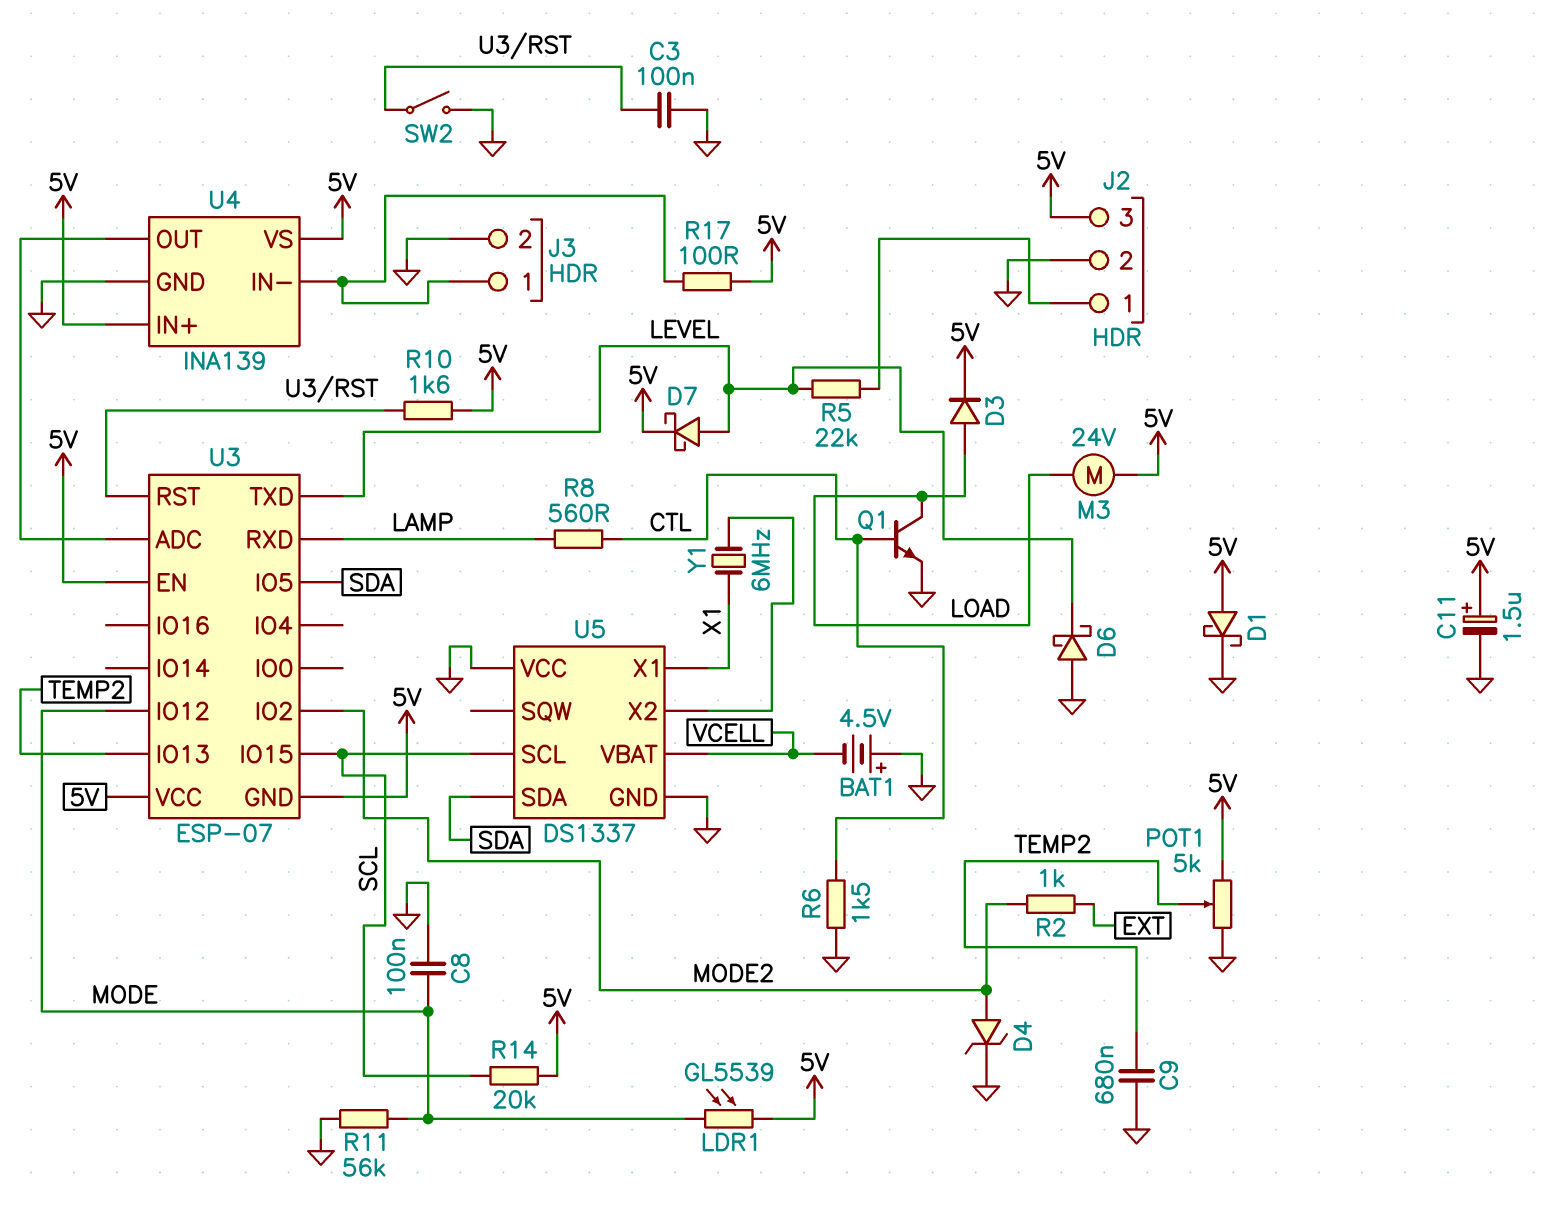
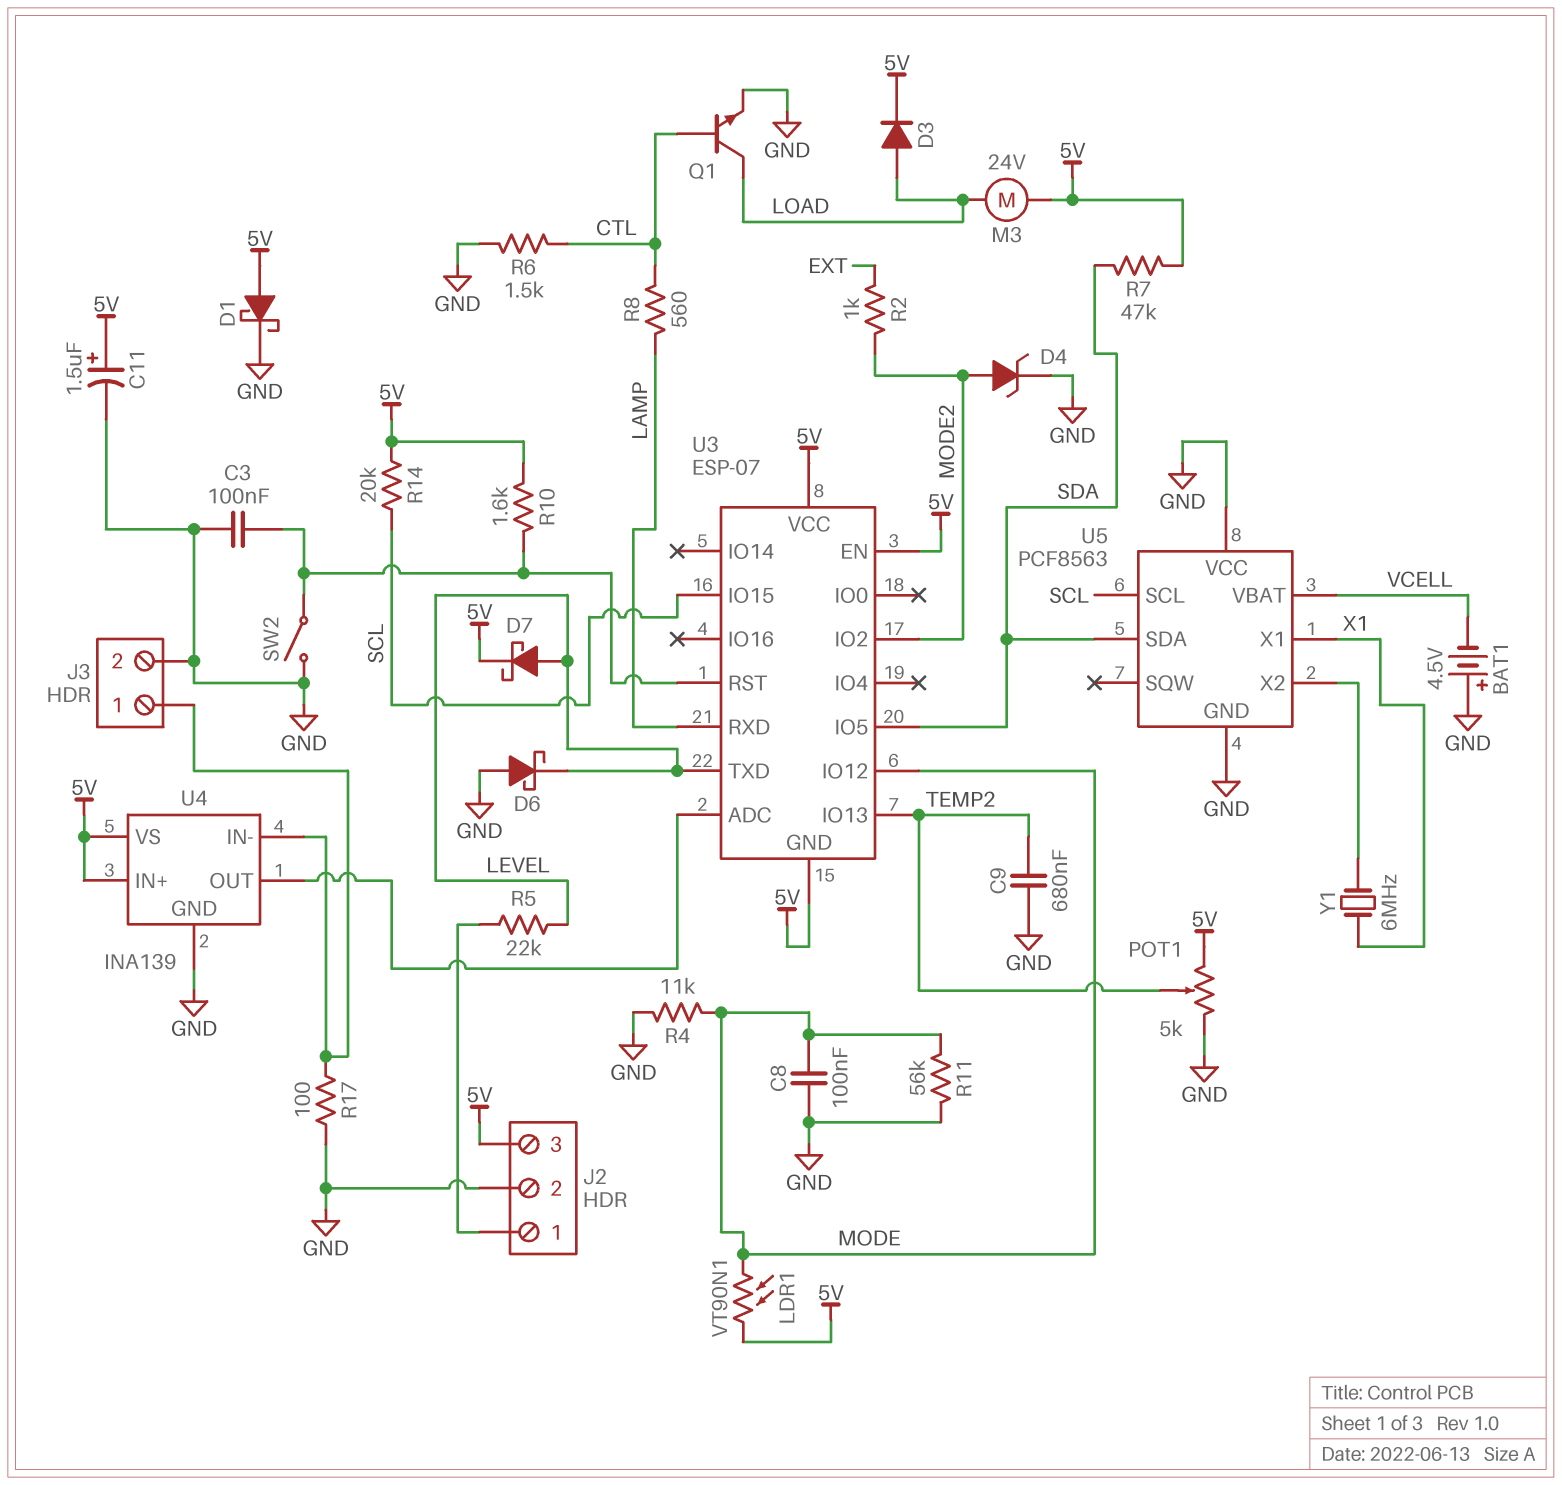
LDR1: GL5539 (5V, MODE) -> VT90N1 (5V, MODE)
R4: none -> 11k (GND, MODE)
R7: none -> 47k (5V, SDA)
R17: 100 (5V, J3/1) -> 100 (GND, J3/1)
U5: DS1337 -> PCF8563

